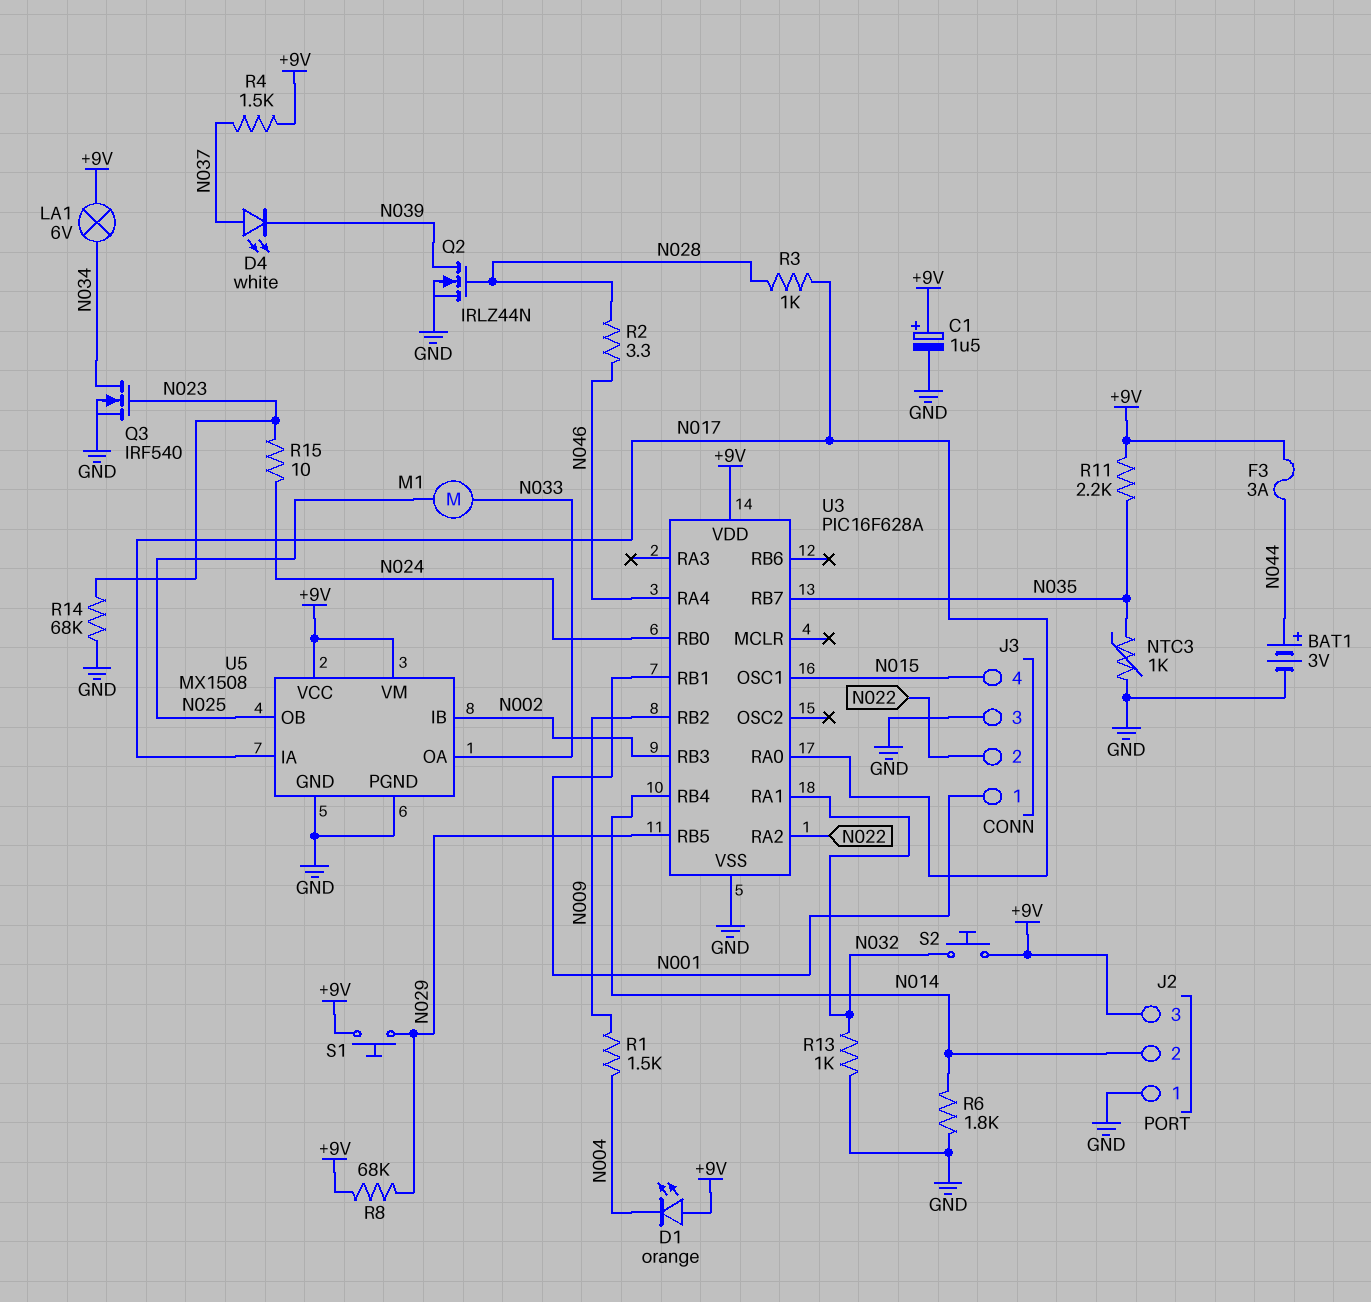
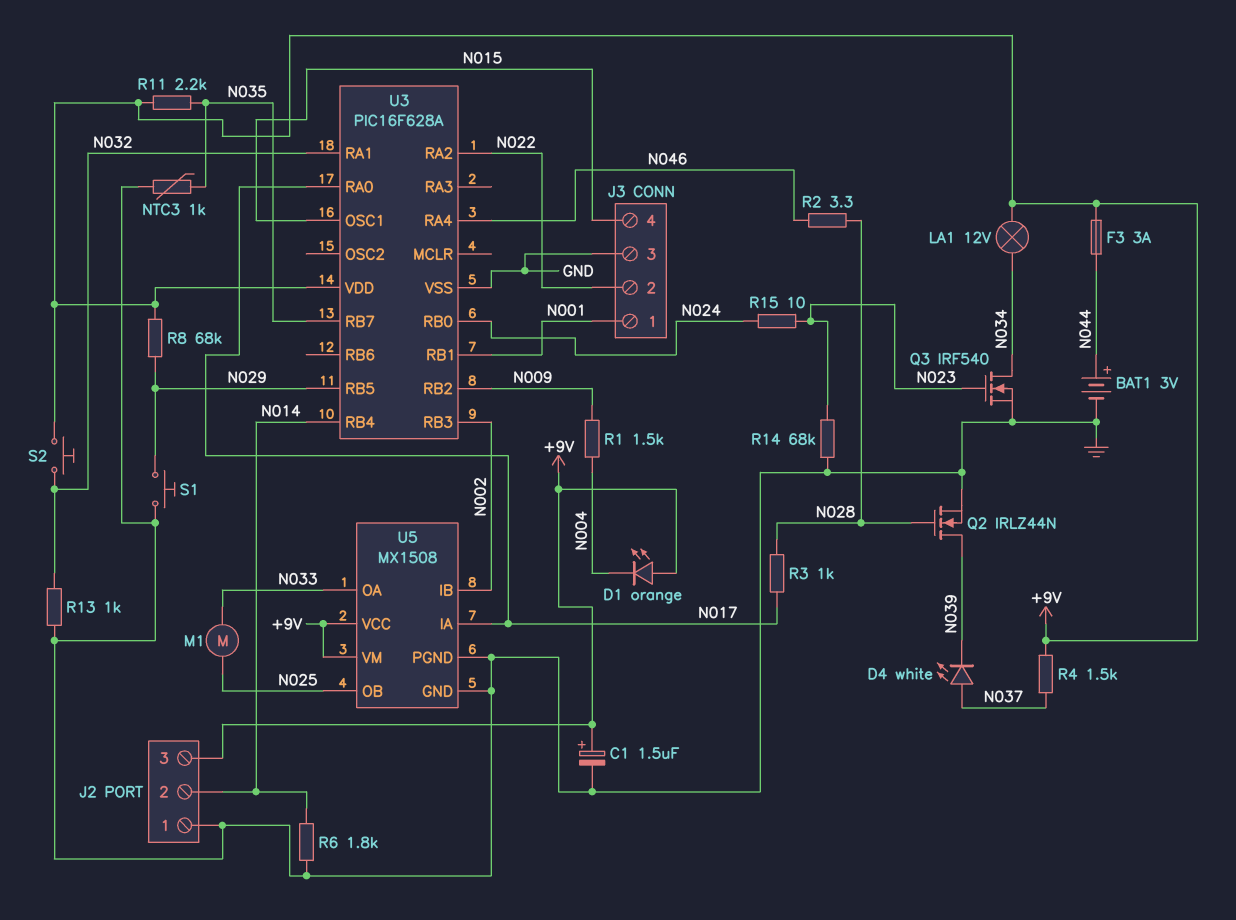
LA1: lamp 6V (+9V, N034) -> lamp 12V (+9V, N034)
S1: button (+9V, N029) -> button (GND, N029)

